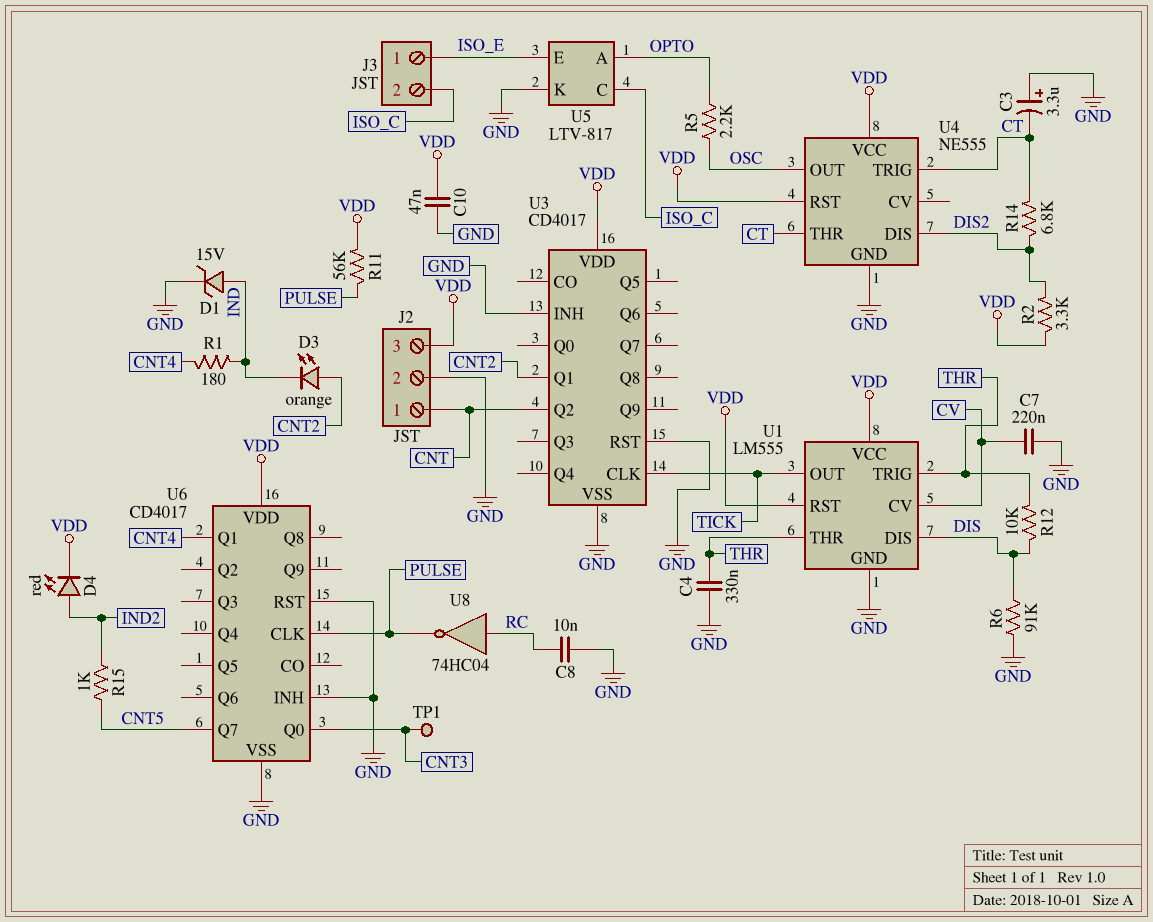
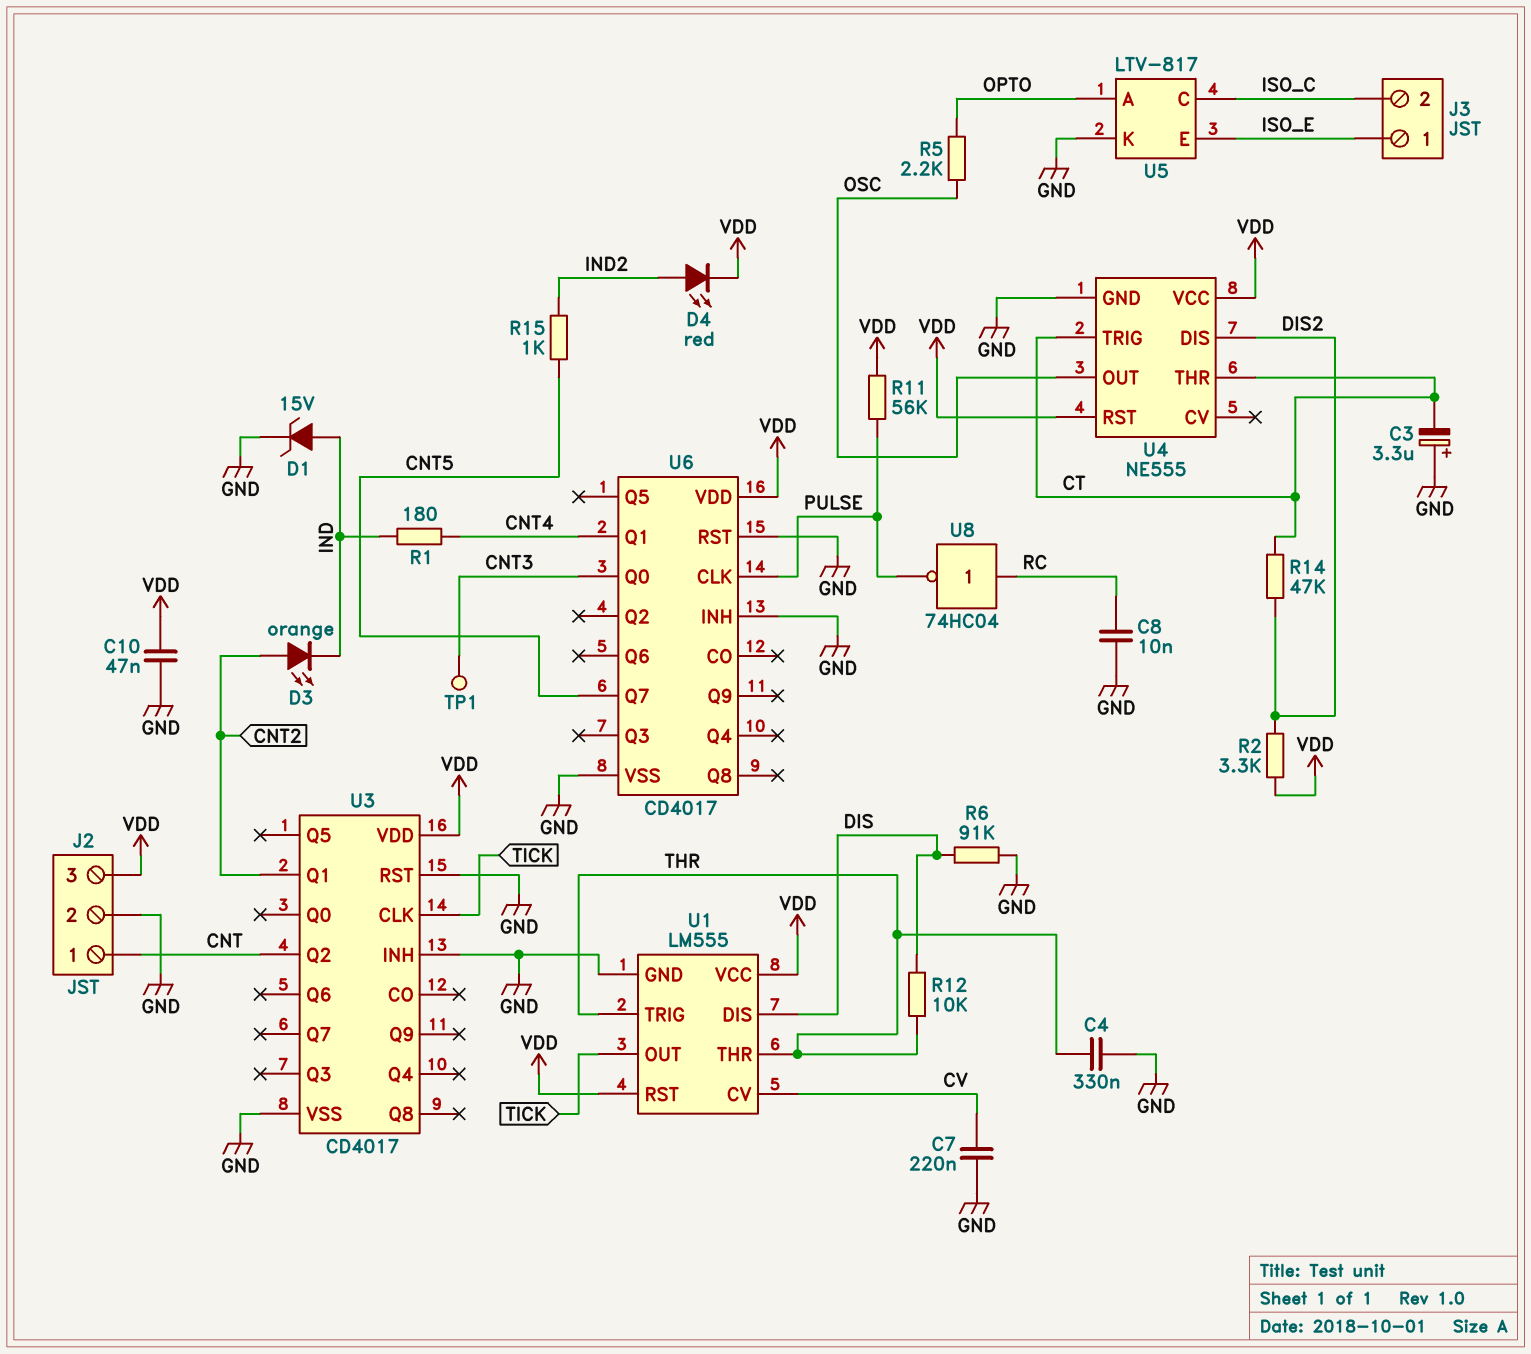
R14: 6.8k (CT, DIS2) -> 47k (CT, DIS2)

